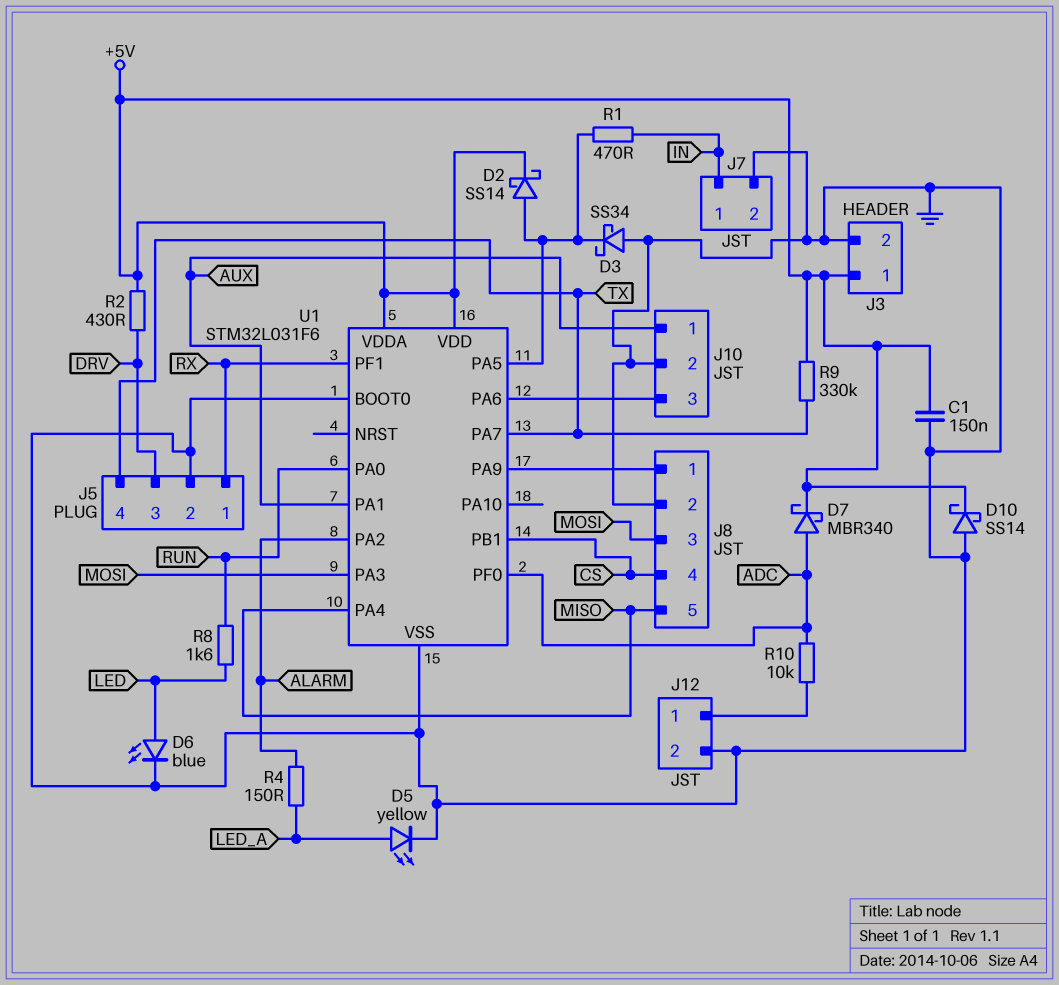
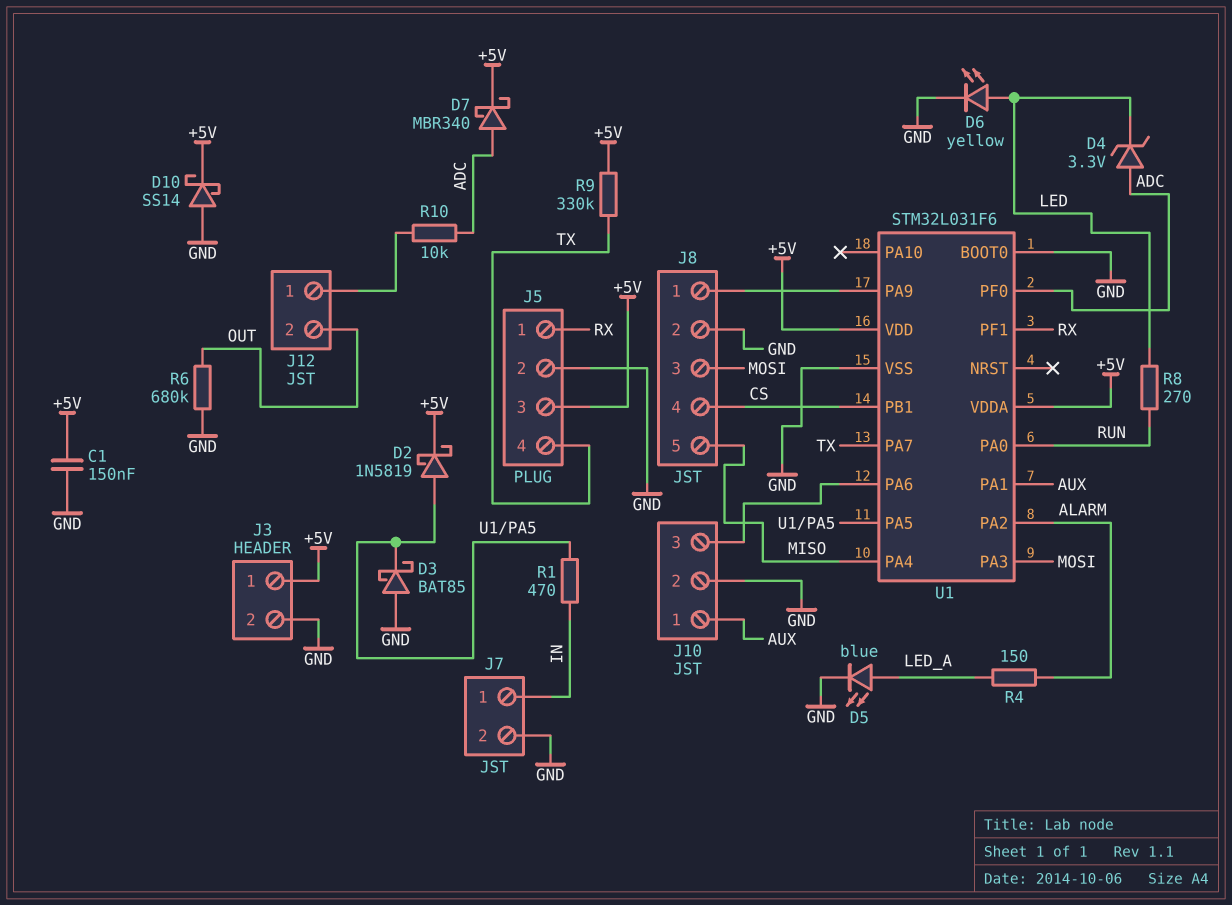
D2: schottky SS14 (A U1/PA5, K +5V) -> schottky 1N5819 (A U1/PA5, K +5V)
D3: schottky SS34 (A GND, K U1/PA5) -> schottky BAT85 (A GND, K U1/PA5)
D4: none -> zener 3.3V (A ADC, K LED)
D5: LED yellow (A LED_A, K GND) -> LED blue (A LED_A, K GND)
D6: LED blue (A LED, K GND) -> LED yellow (A LED, K GND)
J5 pin 3: DRV -> +5V
J12 pin 2: GND -> OUT
R2: 430 (+5V, DRV) -> none
R6: none -> 680k (GND, OUT)
R8: 1.6k (LED, RUN) -> 270 (LED, RUN)

